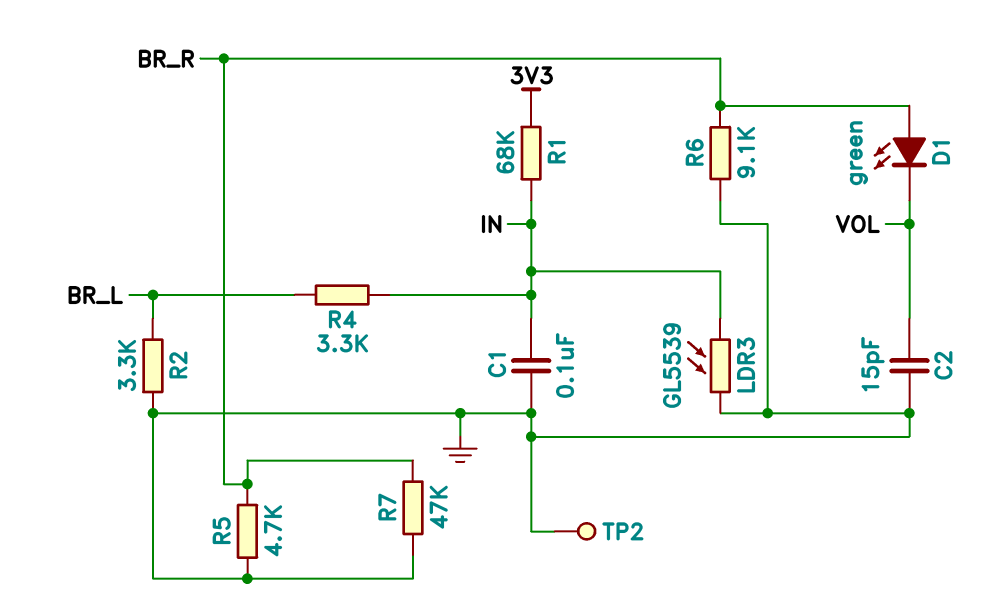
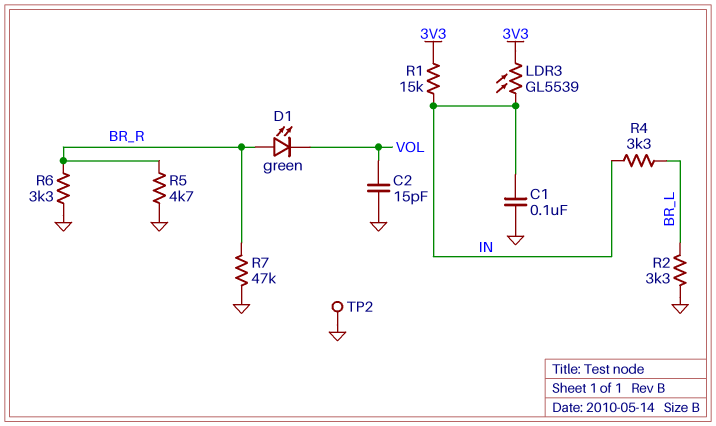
LDR3: GL5539 (GND, IN) -> GL5539 (3V3, IN)
R1: 68k (3V3, IN) -> 15k (3V3, IN)
R6: 9.1k (BR_R, GND) -> 3.3k (BR_R, GND)

